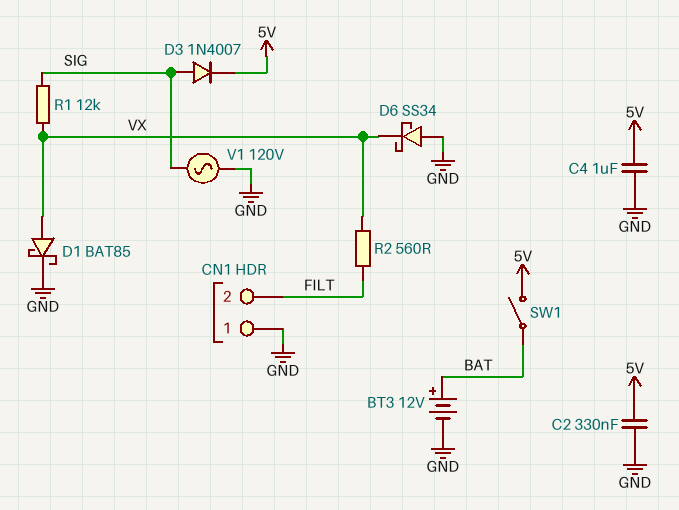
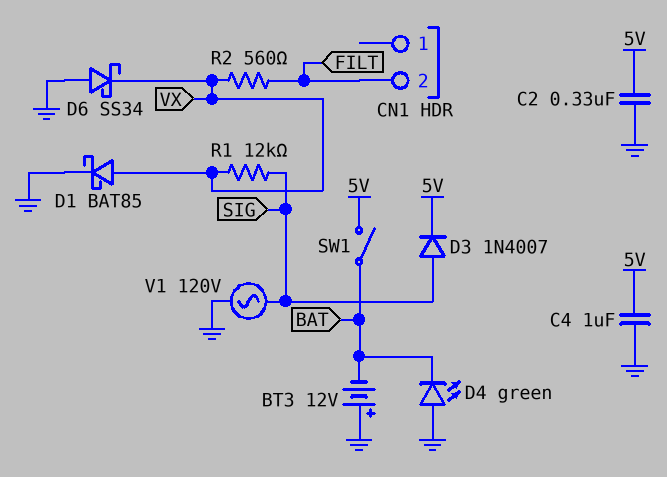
BT3: 12V (plus BAT, minus GND) -> 12V (plus GND, minus BAT)
CN1 pin 1: GND -> none
D4: none -> LED green (A GND, K BAT)

